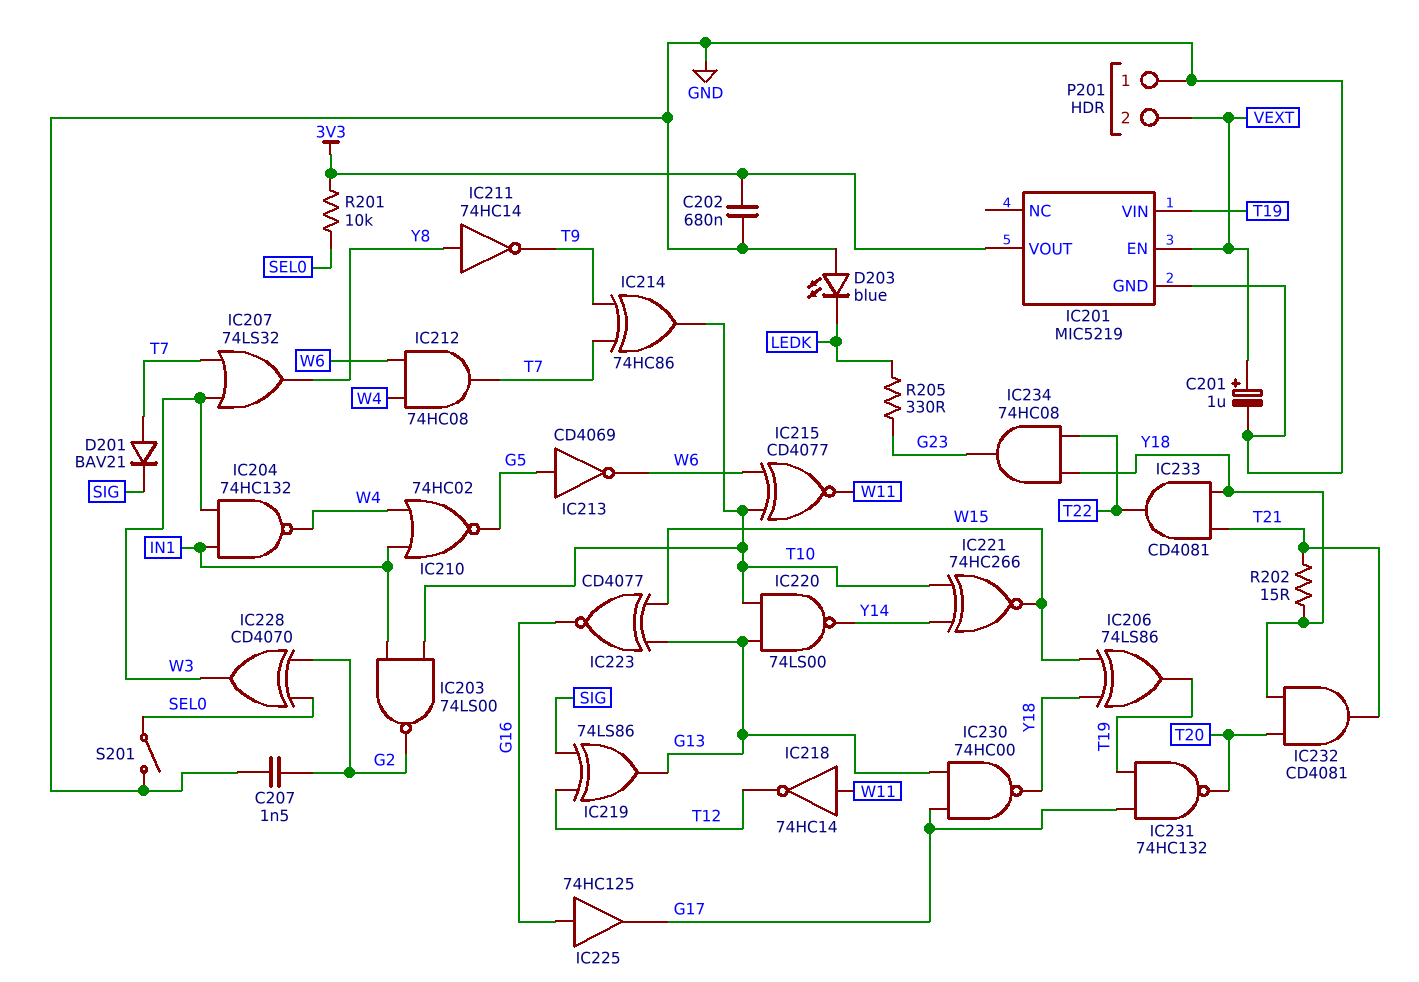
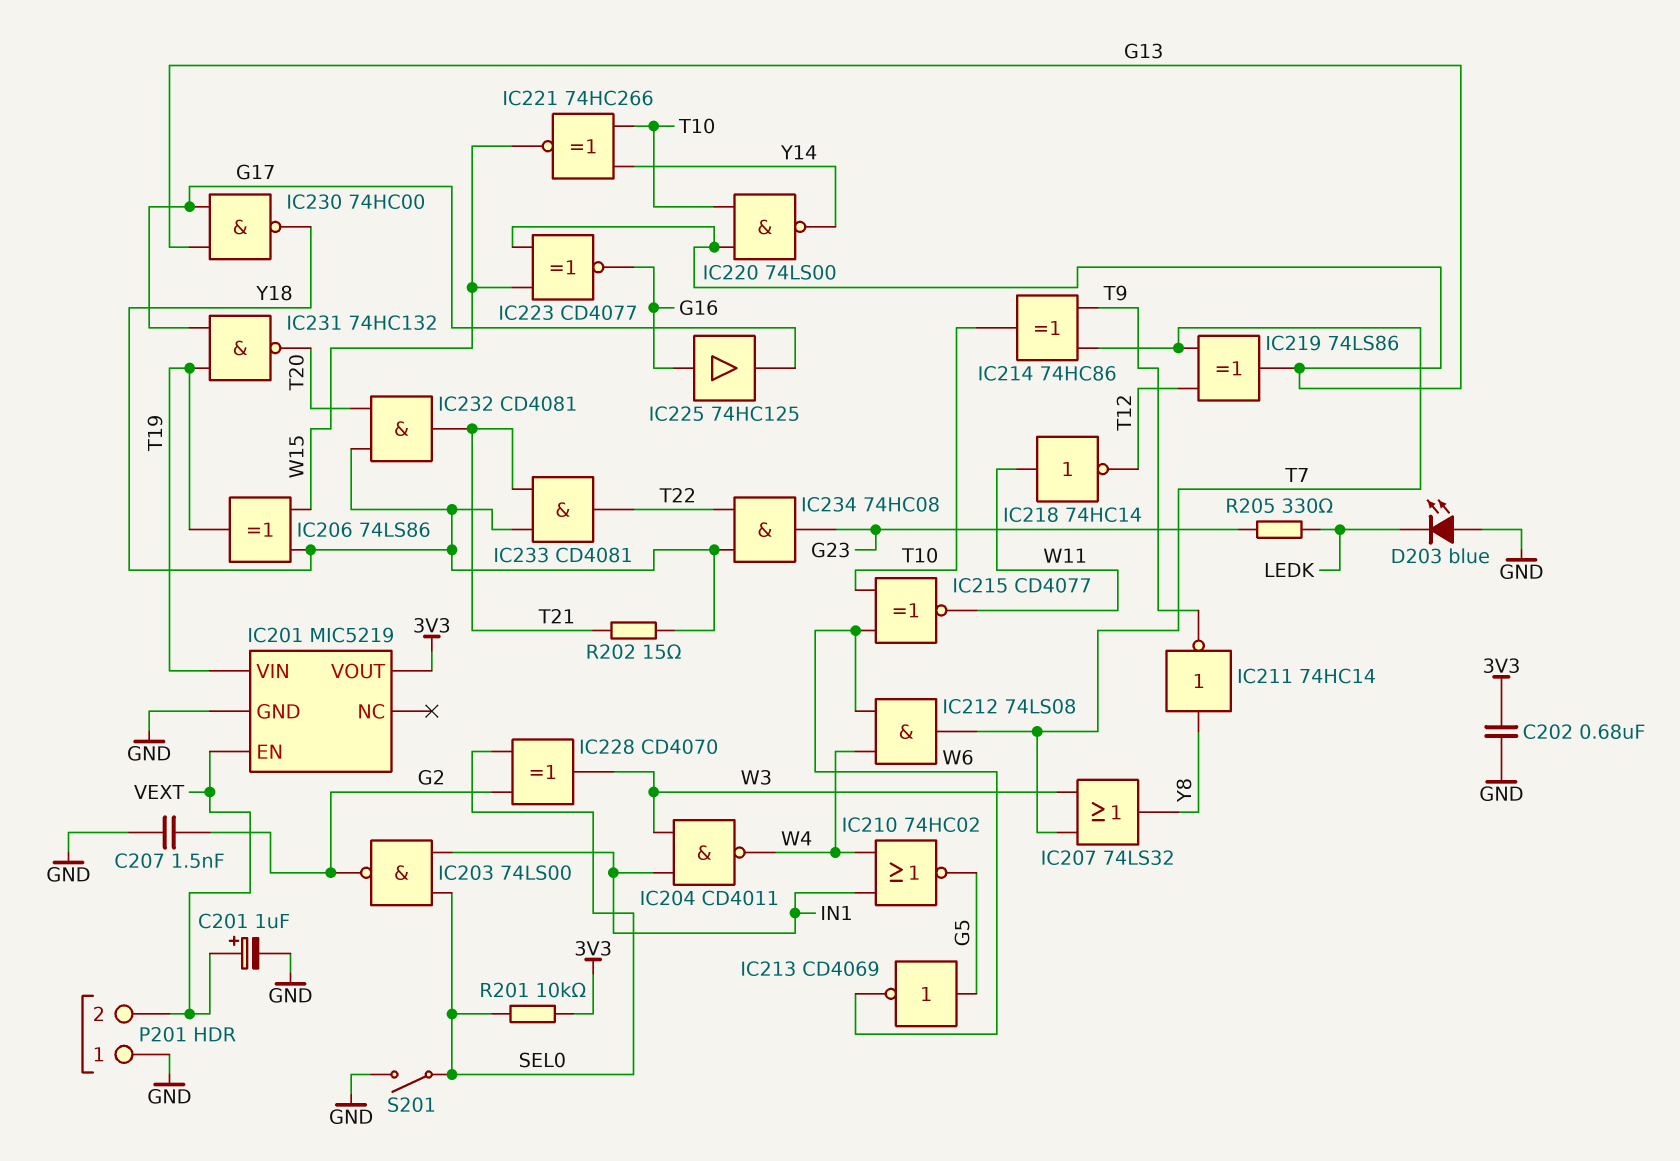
D201: diode BAV21 (A T7, K SIG) -> none
IC203: NAND 74LS00 (in IN1, in T10, out G2) -> NAND 74LS00 (in IN1, in SEL0, out G2)
IC204: NAND 74HC132 (in IN1, in W3, out W4) -> NAND CD4011 (in IN1, in W3, out W4)
IC212: AND 74HC08 (in W4, in W6, out T7) -> AND 74LS08 (in W4, in W6, out T7)
IC219: XOR 74LS86 (in SIG, in T12, out G13) -> XOR 74LS86 (in T7, in T12, out G13)

